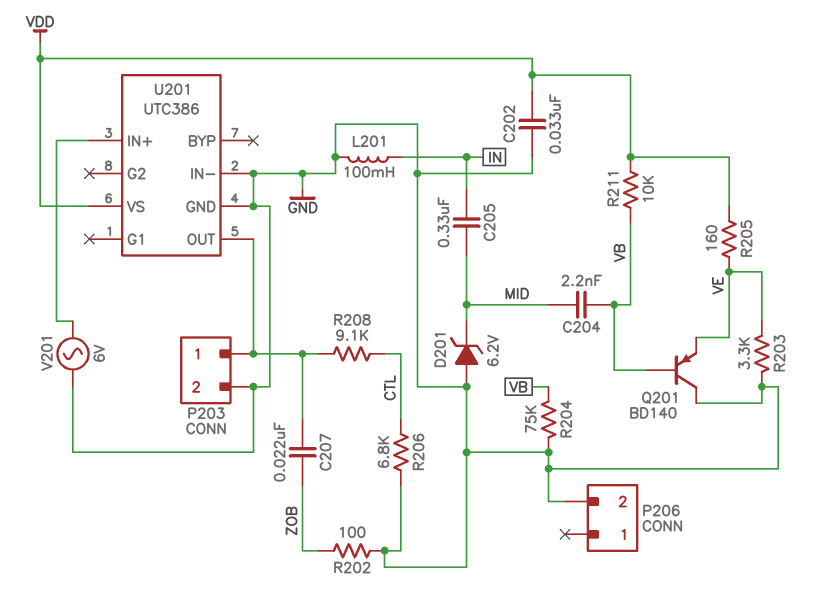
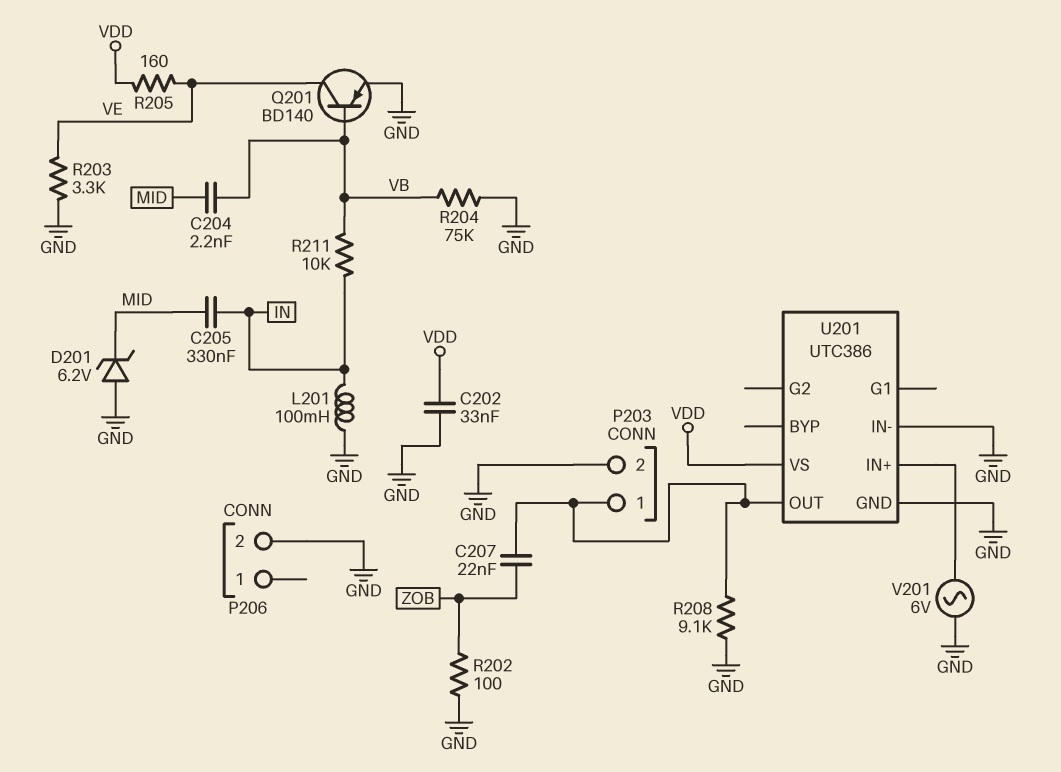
Q201: PNP BD140 (B VB, C GND, E VE) -> PNP BD140 (B VB, C VE, E GND)
R206: 6.8k (CTL, GND) -> none
R208: 9.1k (CTL, P203/1) -> 9.1k (GND, P203/1)
R211: 10k (VB, VDD) -> 10k (IN, VB)

